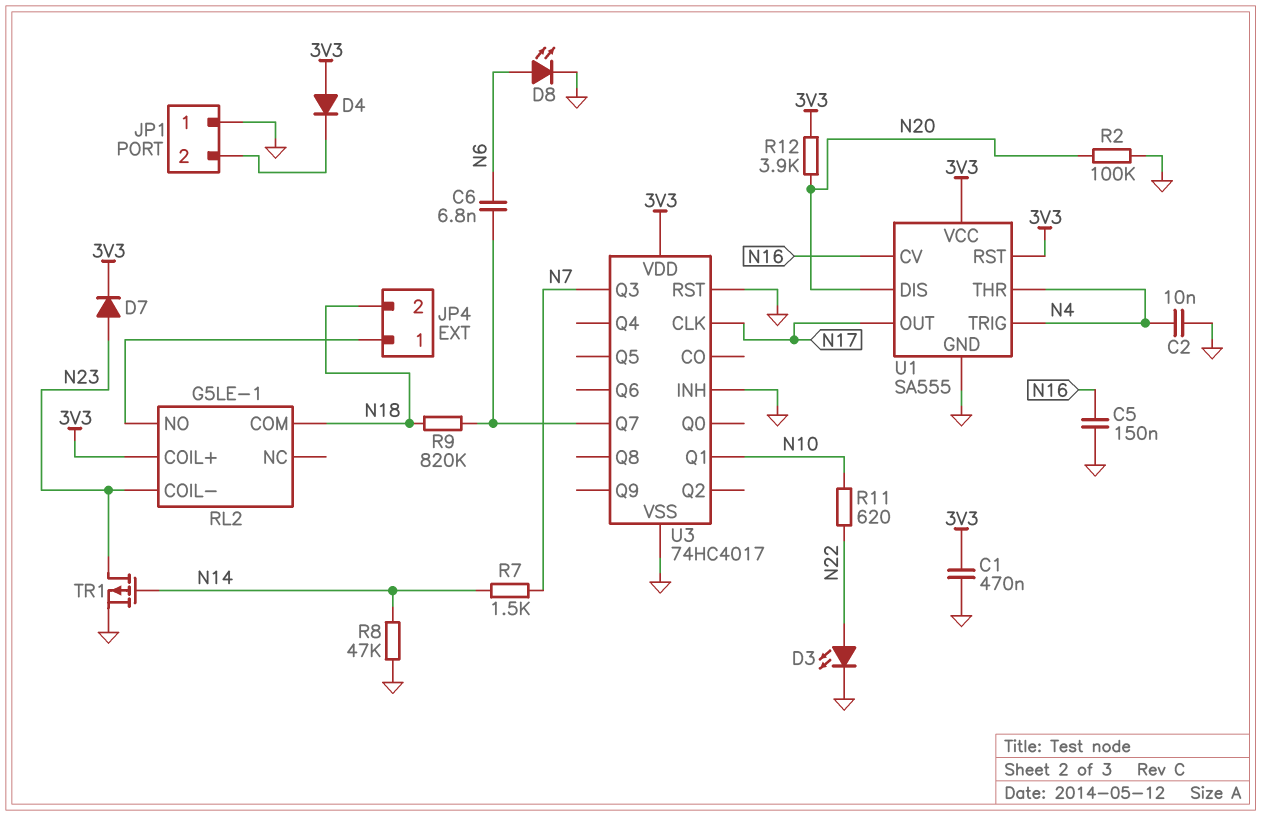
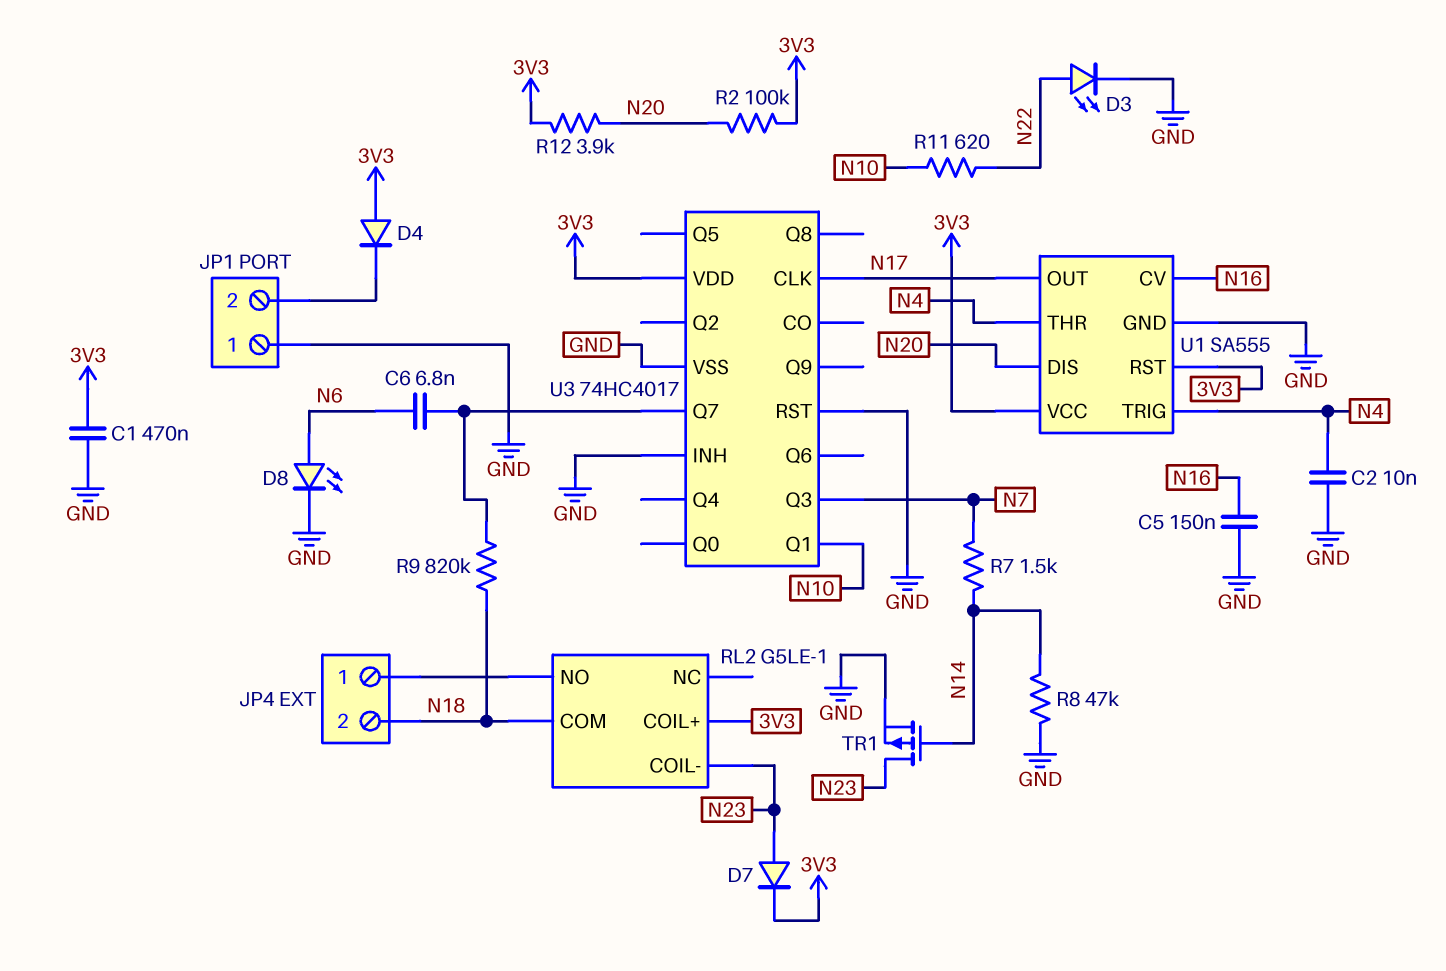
R2: 100k (GND, N20) -> 100k (3V3, N20)

